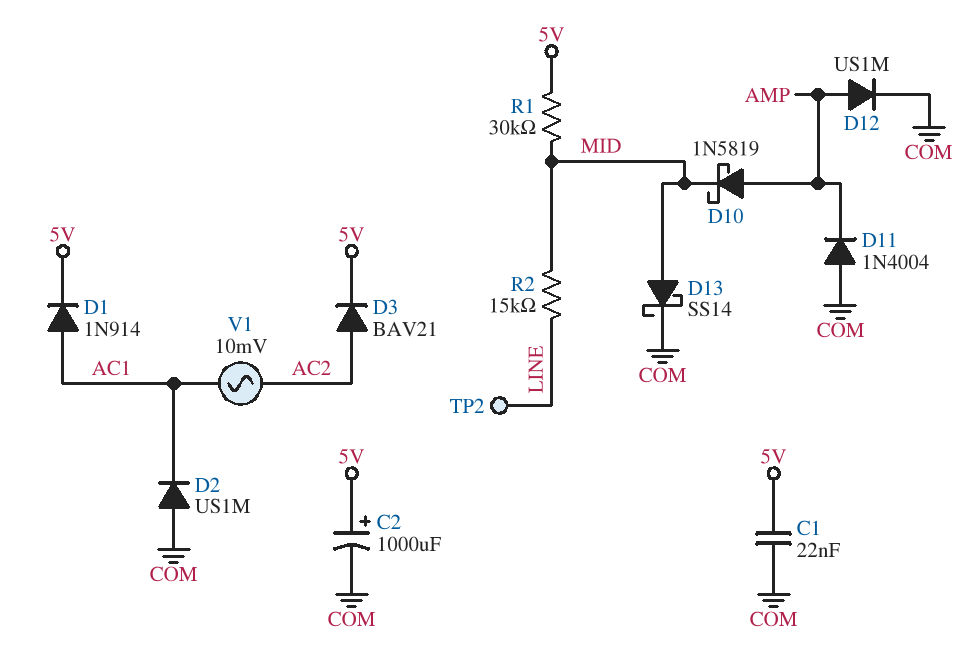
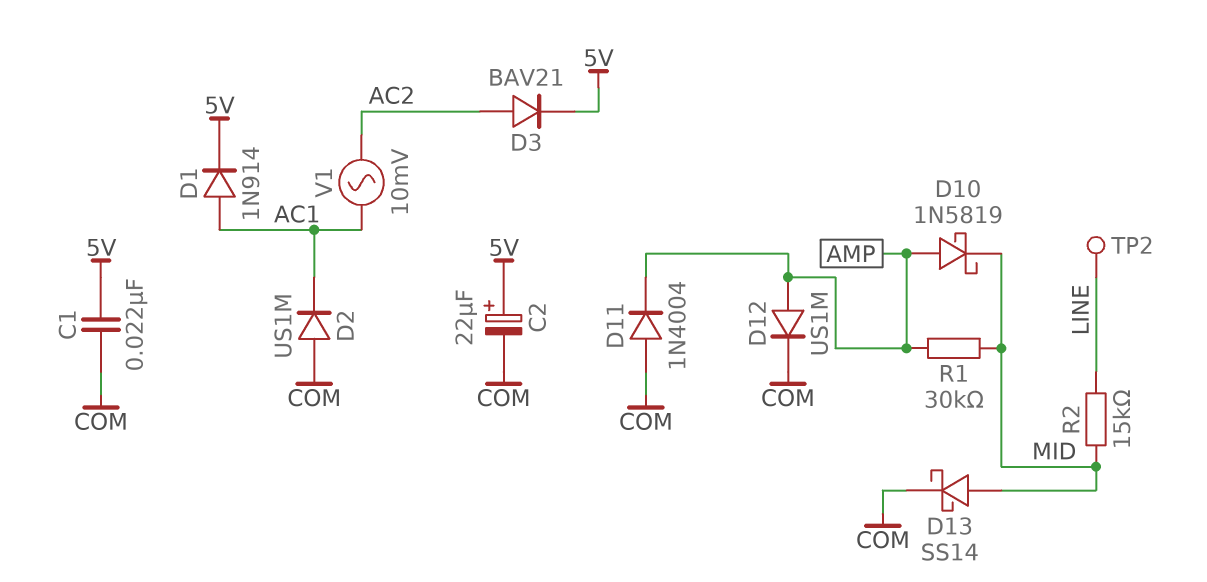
C2: 1000uF (plus 5V, minus COM) -> 22uF (plus 5V, minus COM)
R1: 30k (5V, MID) -> 30k (AMP, MID)

